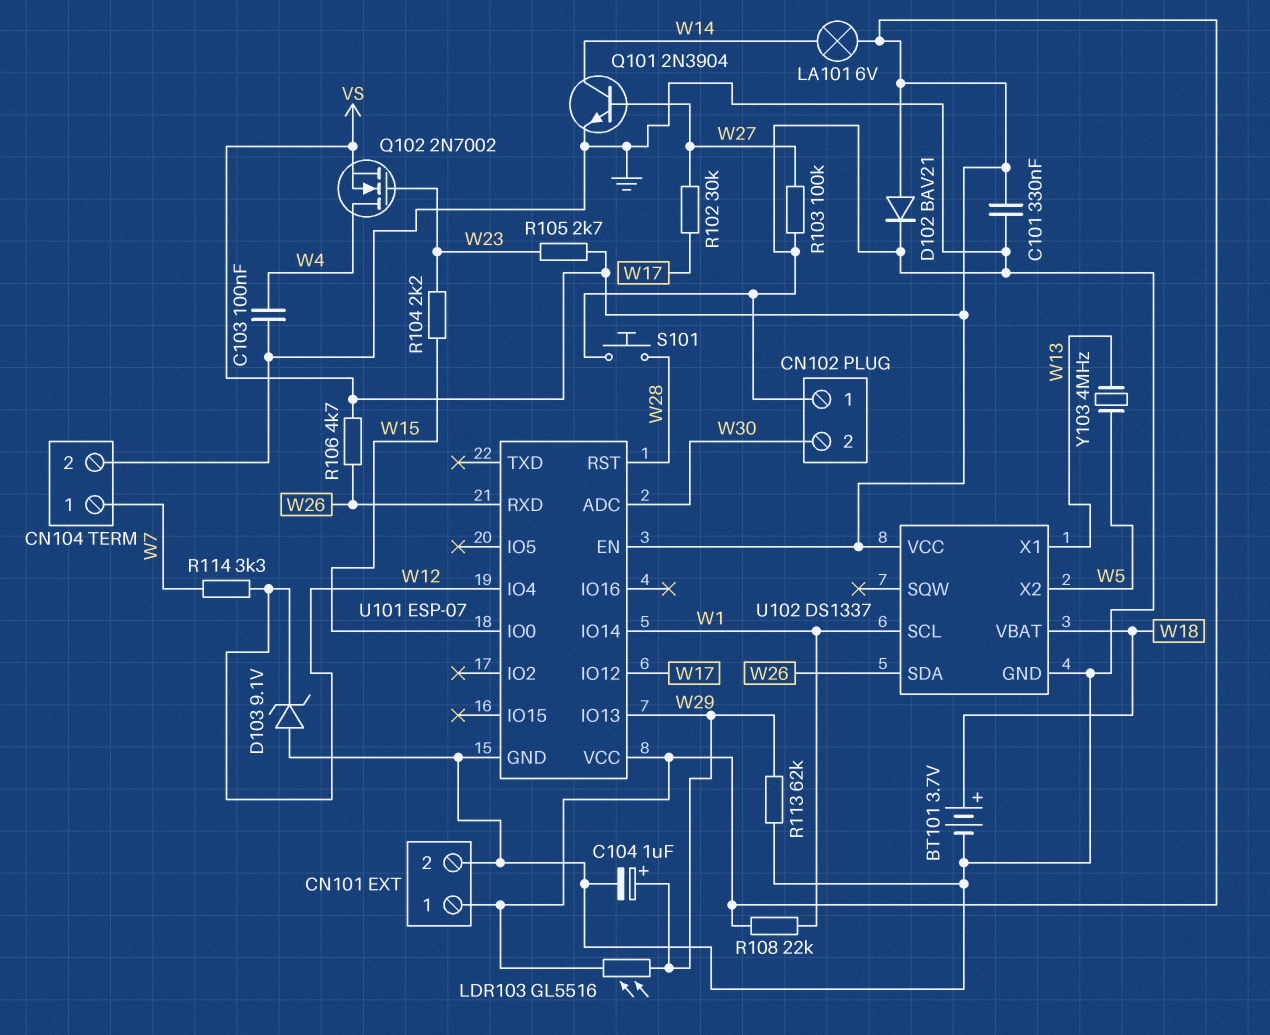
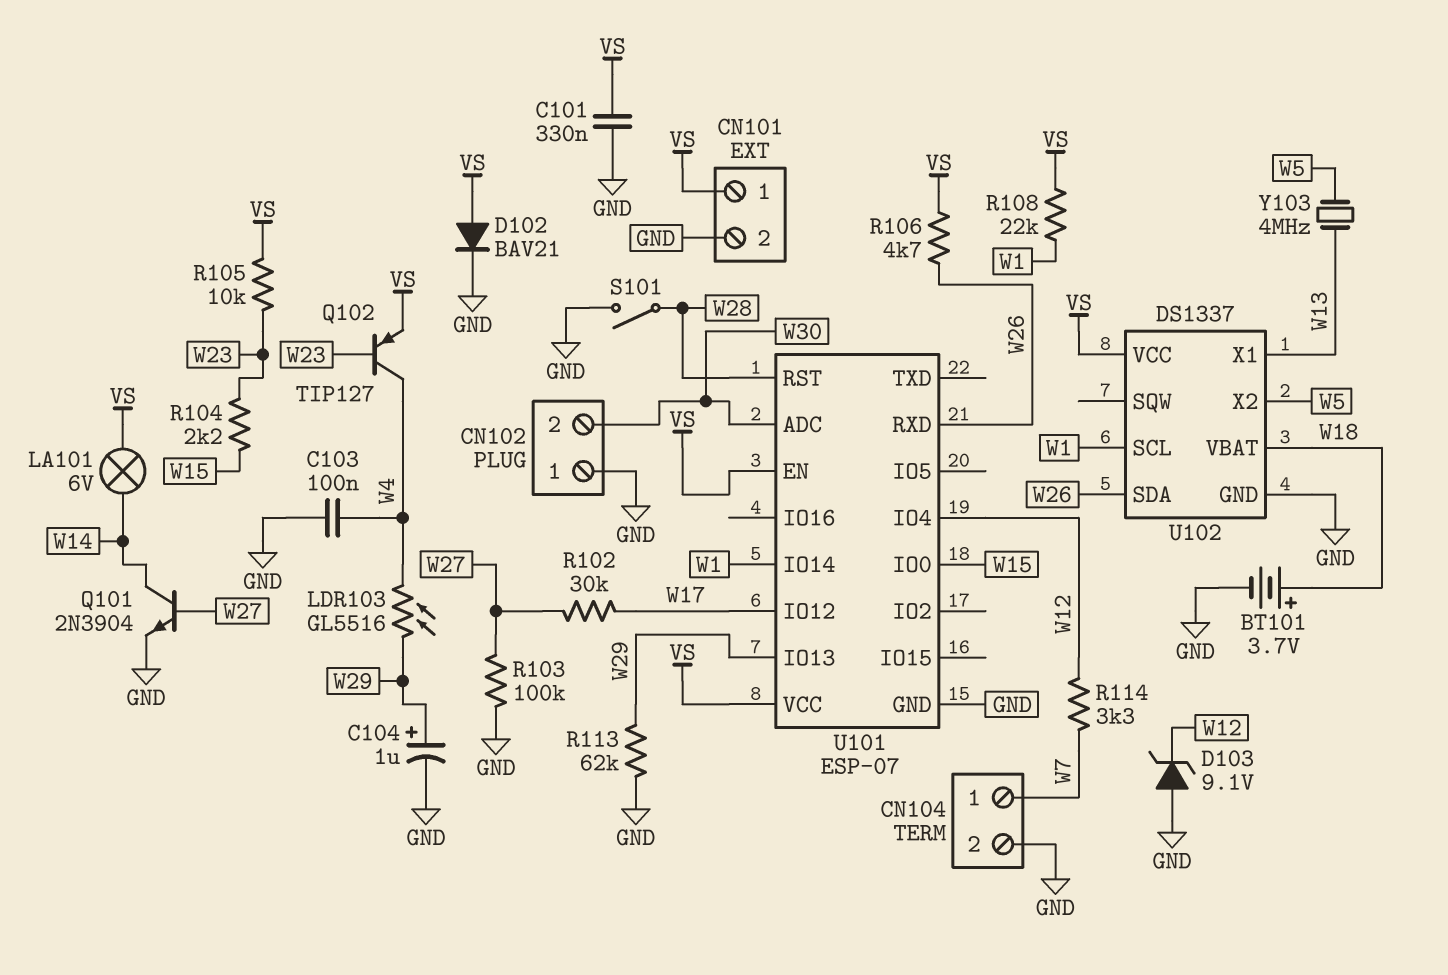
LDR103: GL5516 (VS, W29) -> GL5516 (W4, W29)
Q102: NMOS 2N7002 (G W23, D W4, S VS) -> PNP TIP127 (B W23, C W4, E VS)
R105: 2.7k (VS, W23) -> 10k (VS, W23)
S101: button (GND, W28) -> switch (GND, W28)

